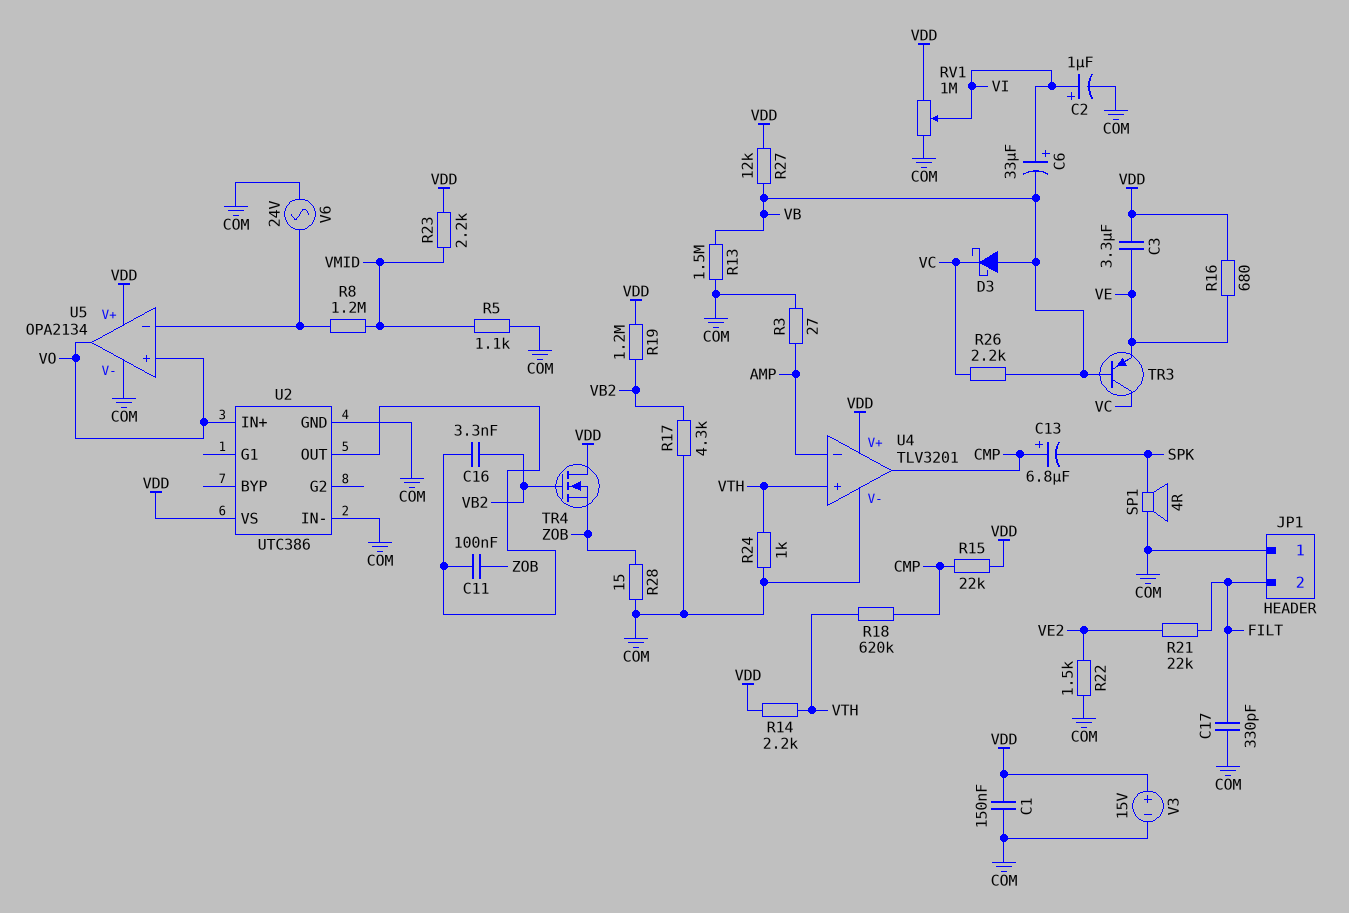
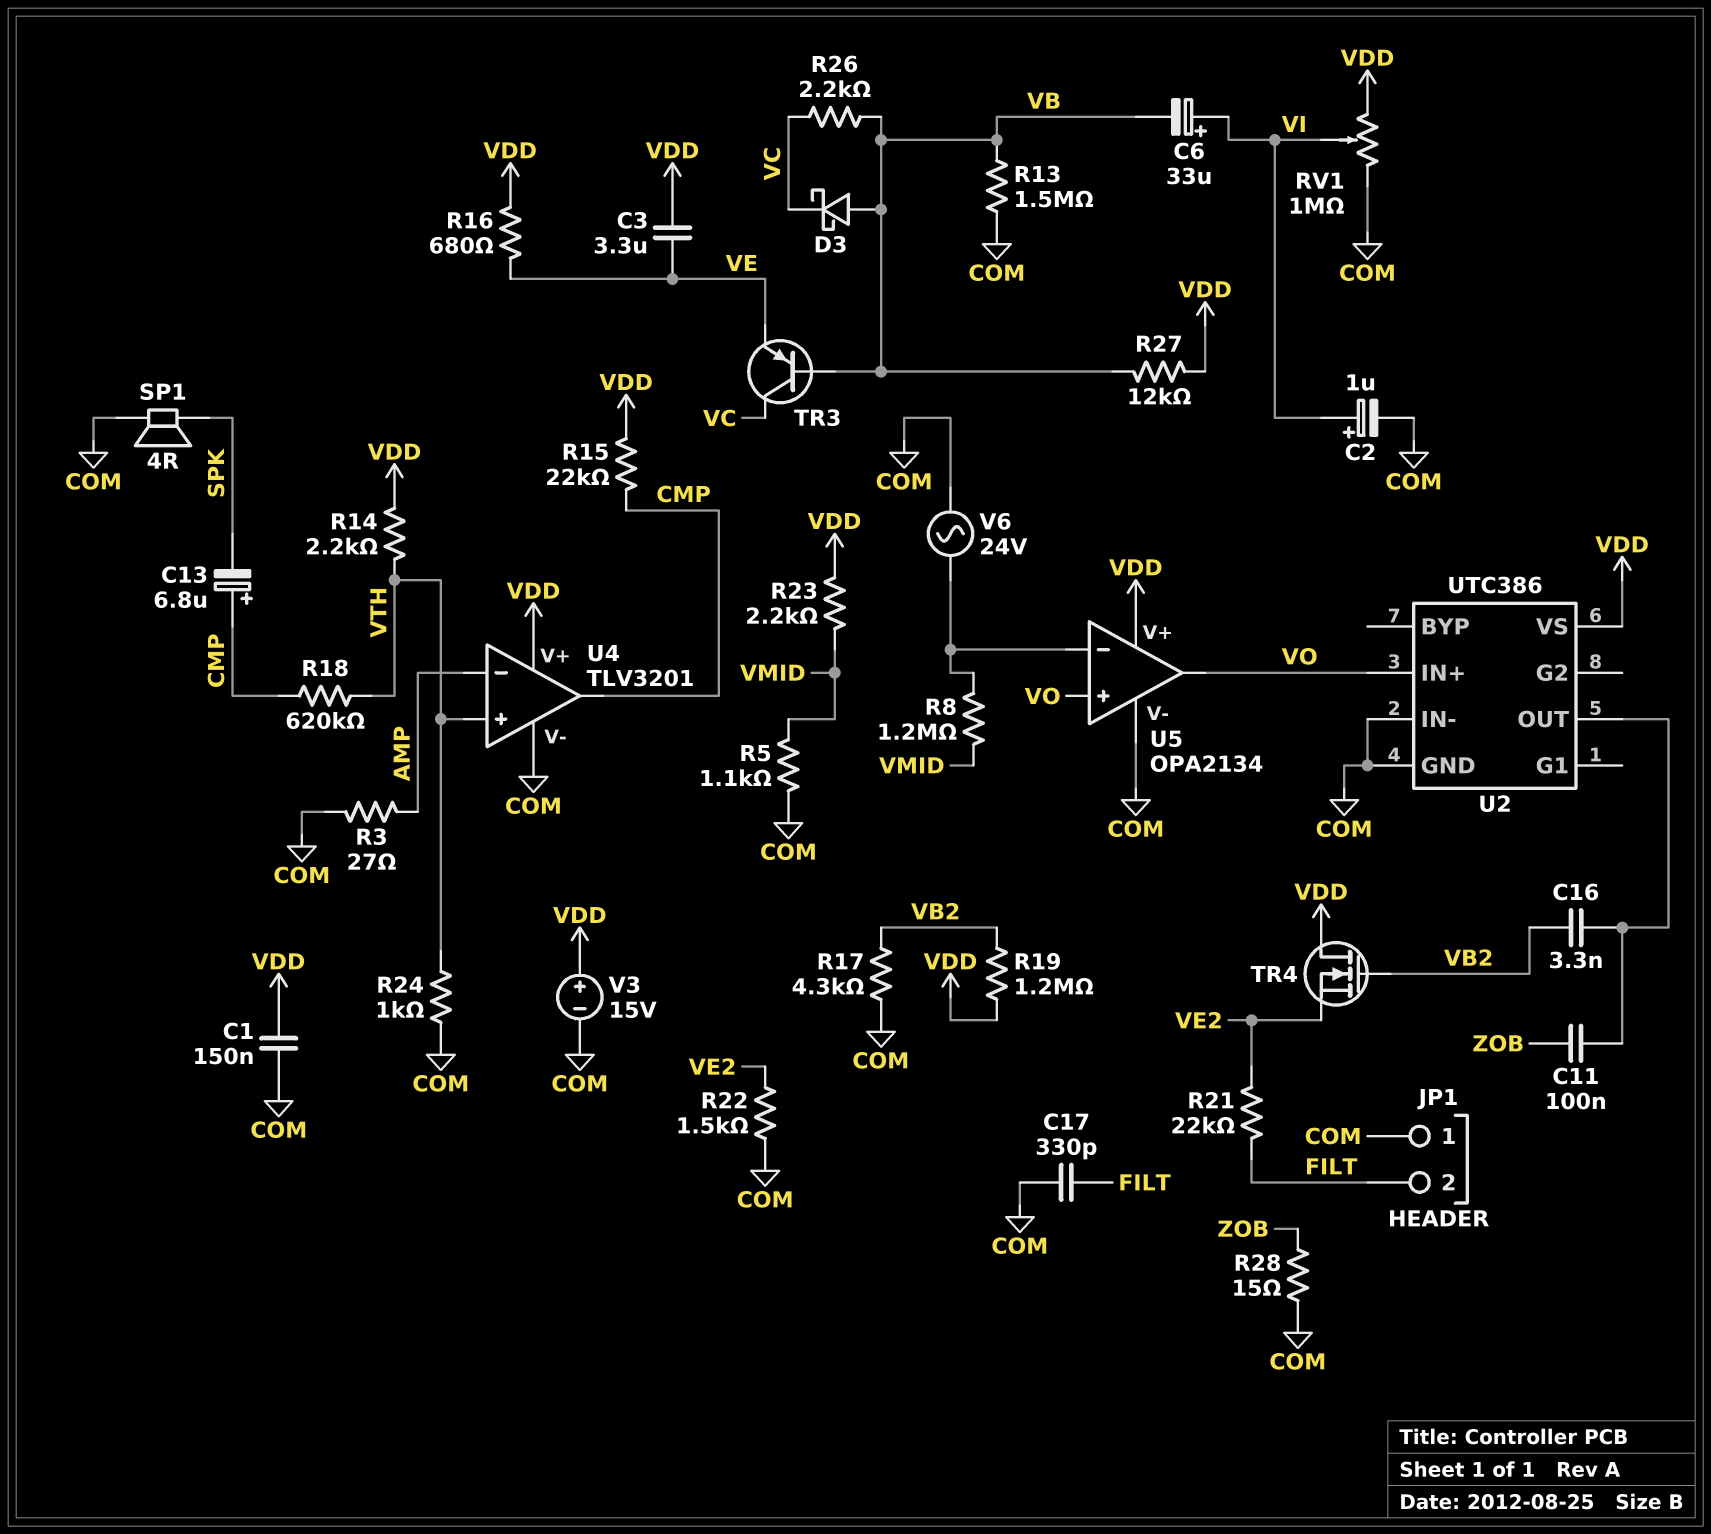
TR4: NMOS (G VB2, D VDD, S ZOB) -> NMOS (G VB2, D VDD, S VE2)

